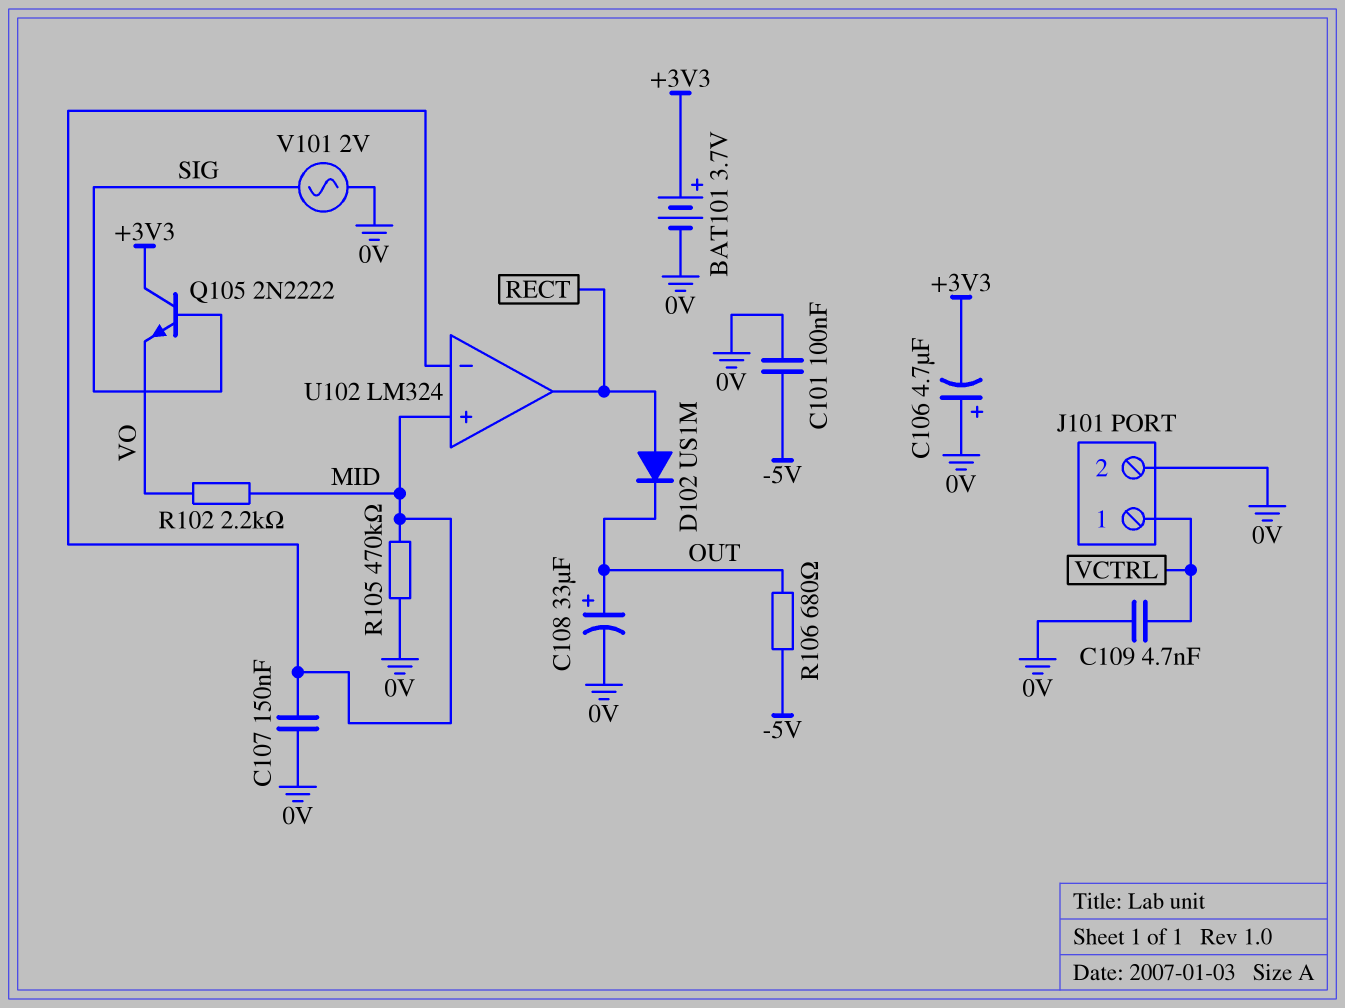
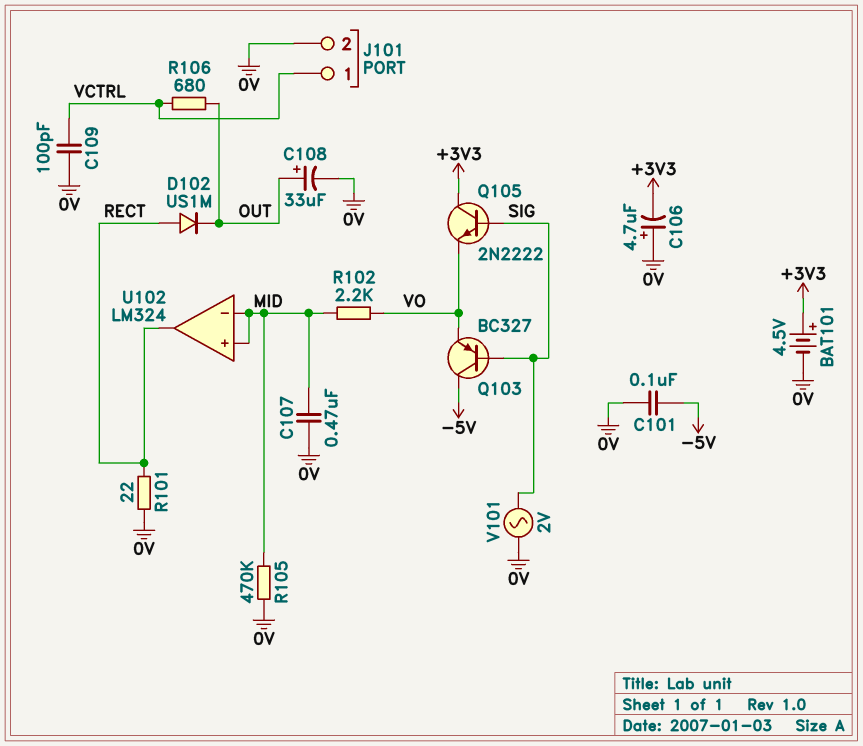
BAT101: 3.7V (plus +3V3, minus 0V) -> 4.5V (plus +3V3, minus 0V)
C107: 150nF (0V, MID) -> 470nF (0V, MID)
C109: 4.7nF (0V, VCTRL) -> 100pF (0V, VCTRL)
Q103: none -> PNP BC327 (B SIG, C -5V, E VO)
R101: none -> 22 (0V, RECT)
R106: 680 (-5V, OUT) -> 680 (OUT, VCTRL)

